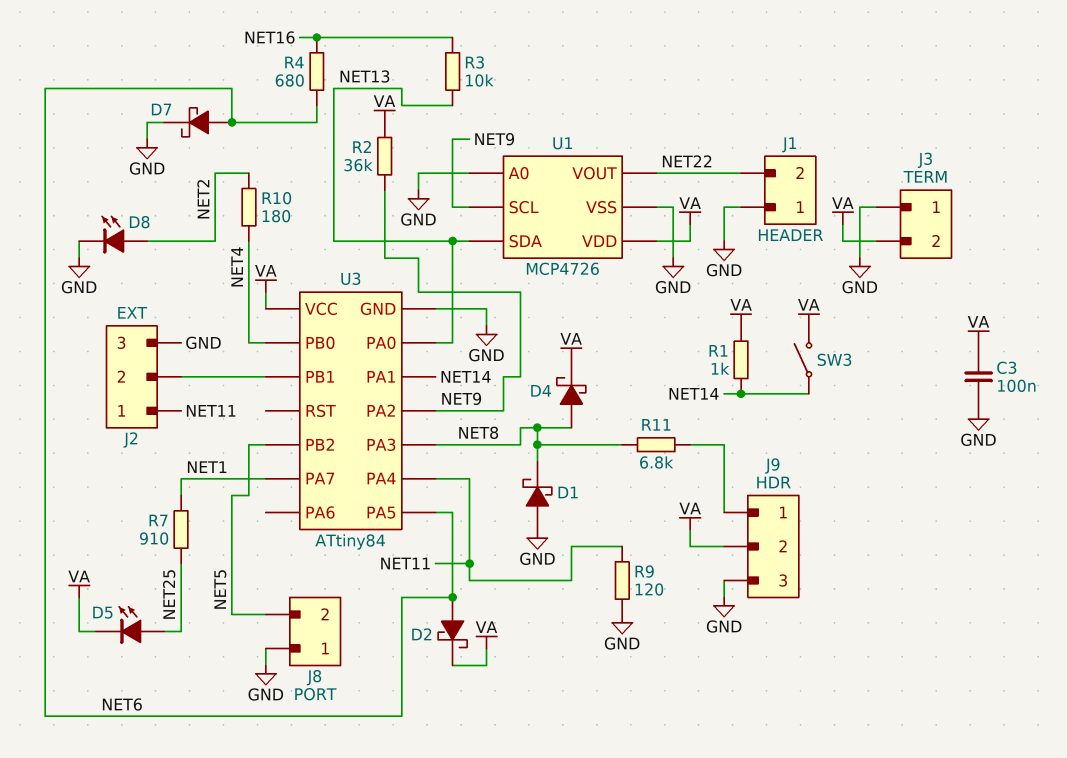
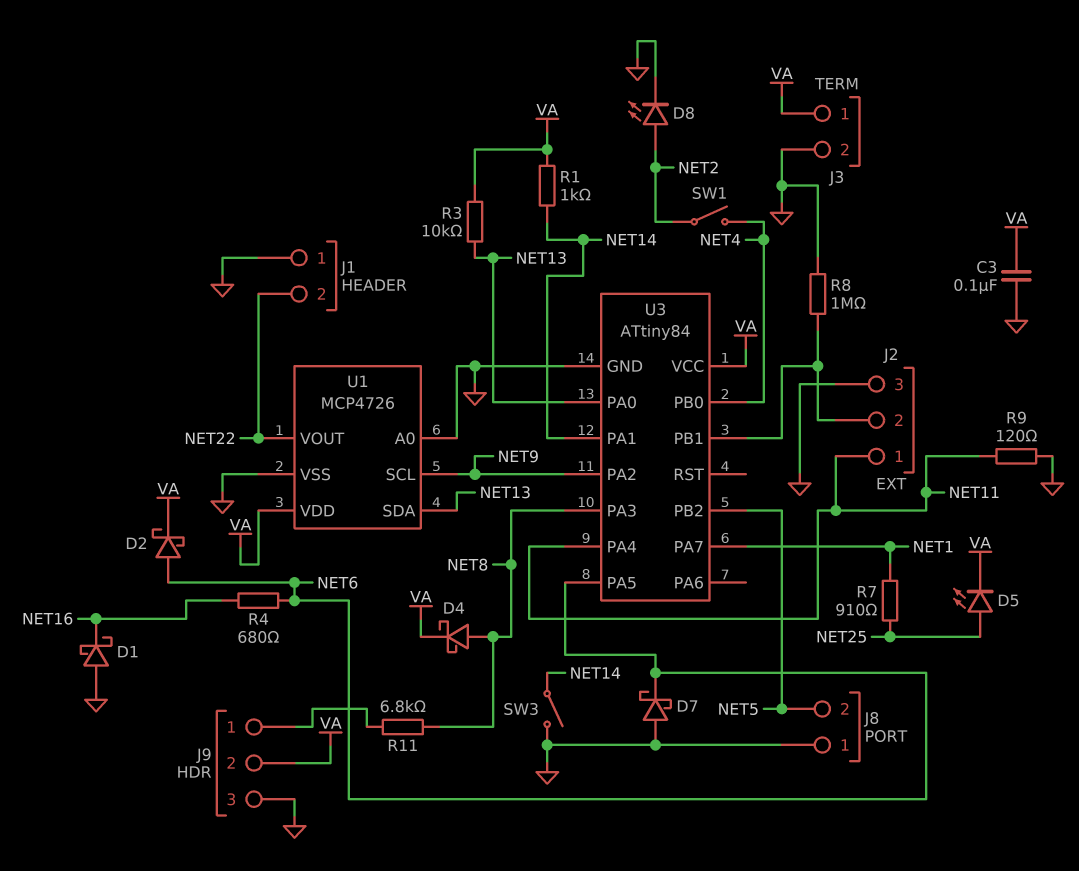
D1: schottky (A GND, K NET8) -> schottky (A GND, K NET16)
D7: schottky (A NET6, K GND) -> schottky (A GND, K NET6)
J3 pin 1: GND -> VA
J3 pin 2: VA -> GND
R2: 36k (NET9, VA) -> none
R3: 10k (NET13, NET16) -> 10k (NET13, VA)
R8: none -> 1M (GND, J2/2)
R10: 180 (NET2, NET4) -> none
SW1: none -> switch (NET2, NET4)
SW3: switch (NET14, VA) -> switch (GND, NET14)

